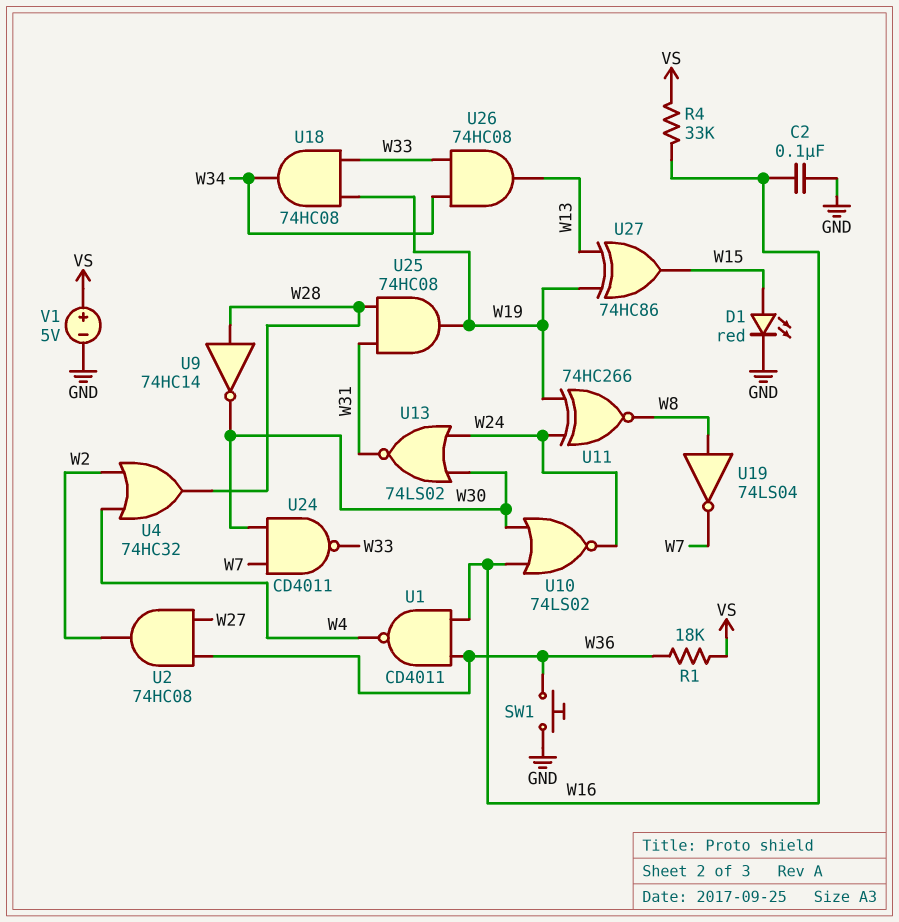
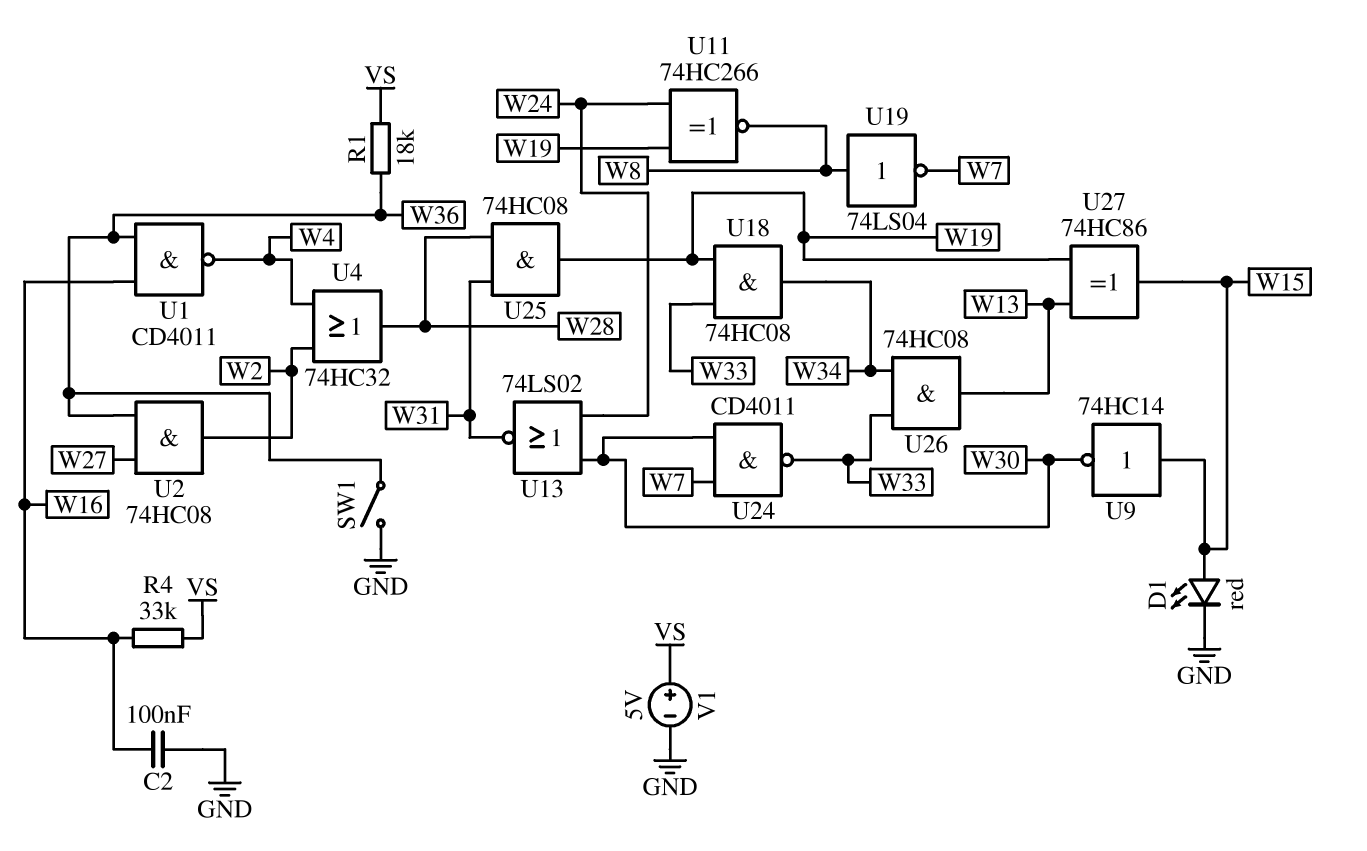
SW1: button (GND, W36) -> switch (GND, W36)
U9: NOT 74HC14 (in W28, out W30) -> NOT 74HC14 (in W15, out W30)
U10: NOR 74LS02 (in W16, in W30, out W24) -> none

